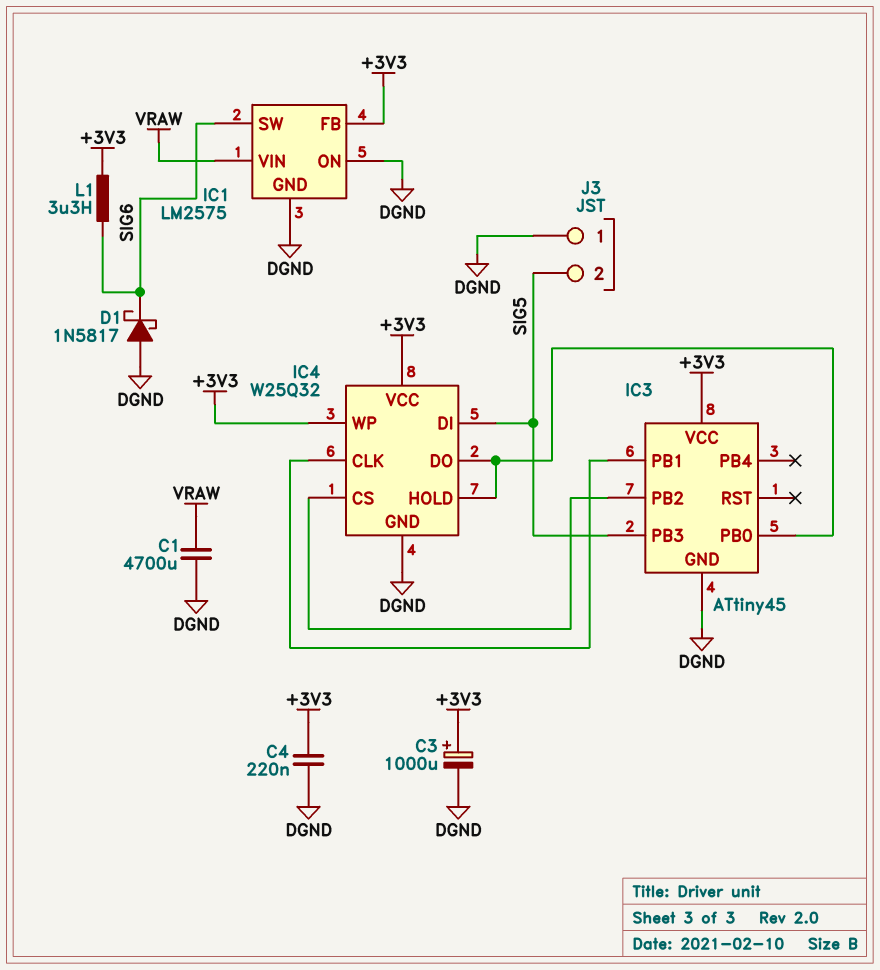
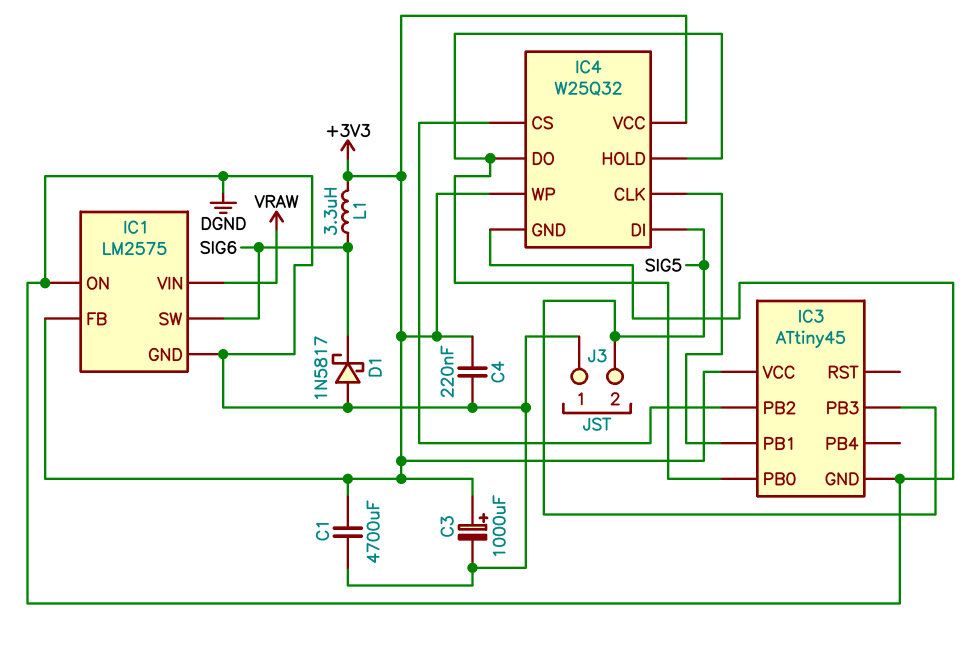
C1: 4700uF (DGND, VRAW) -> 4700uF (+3V3, DGND)

